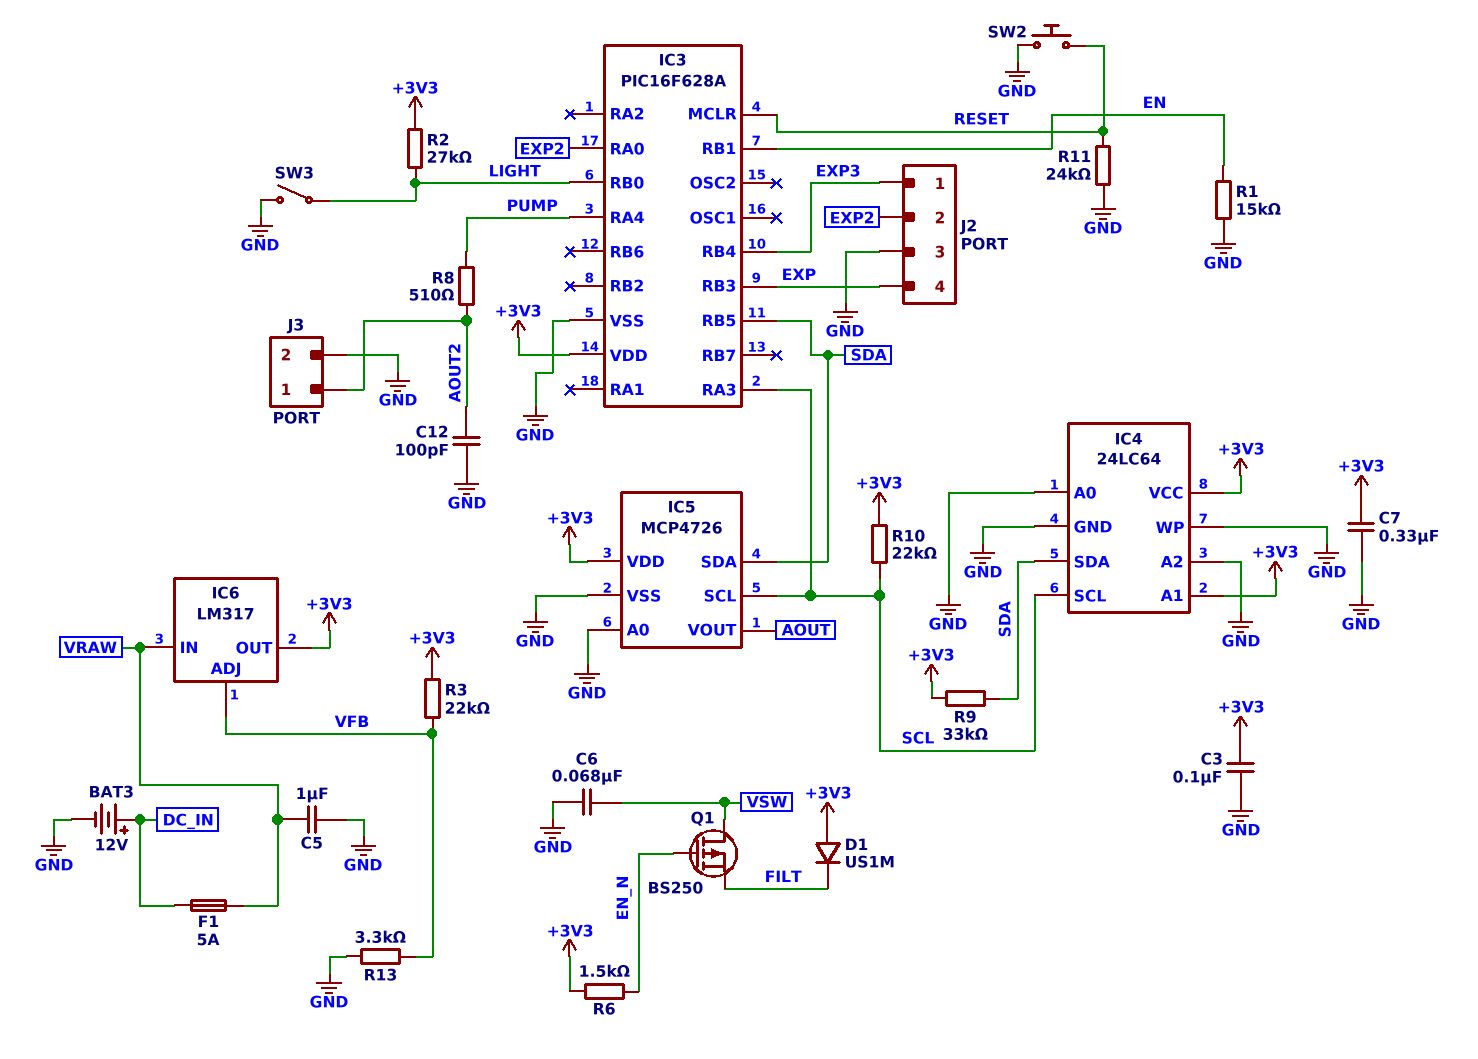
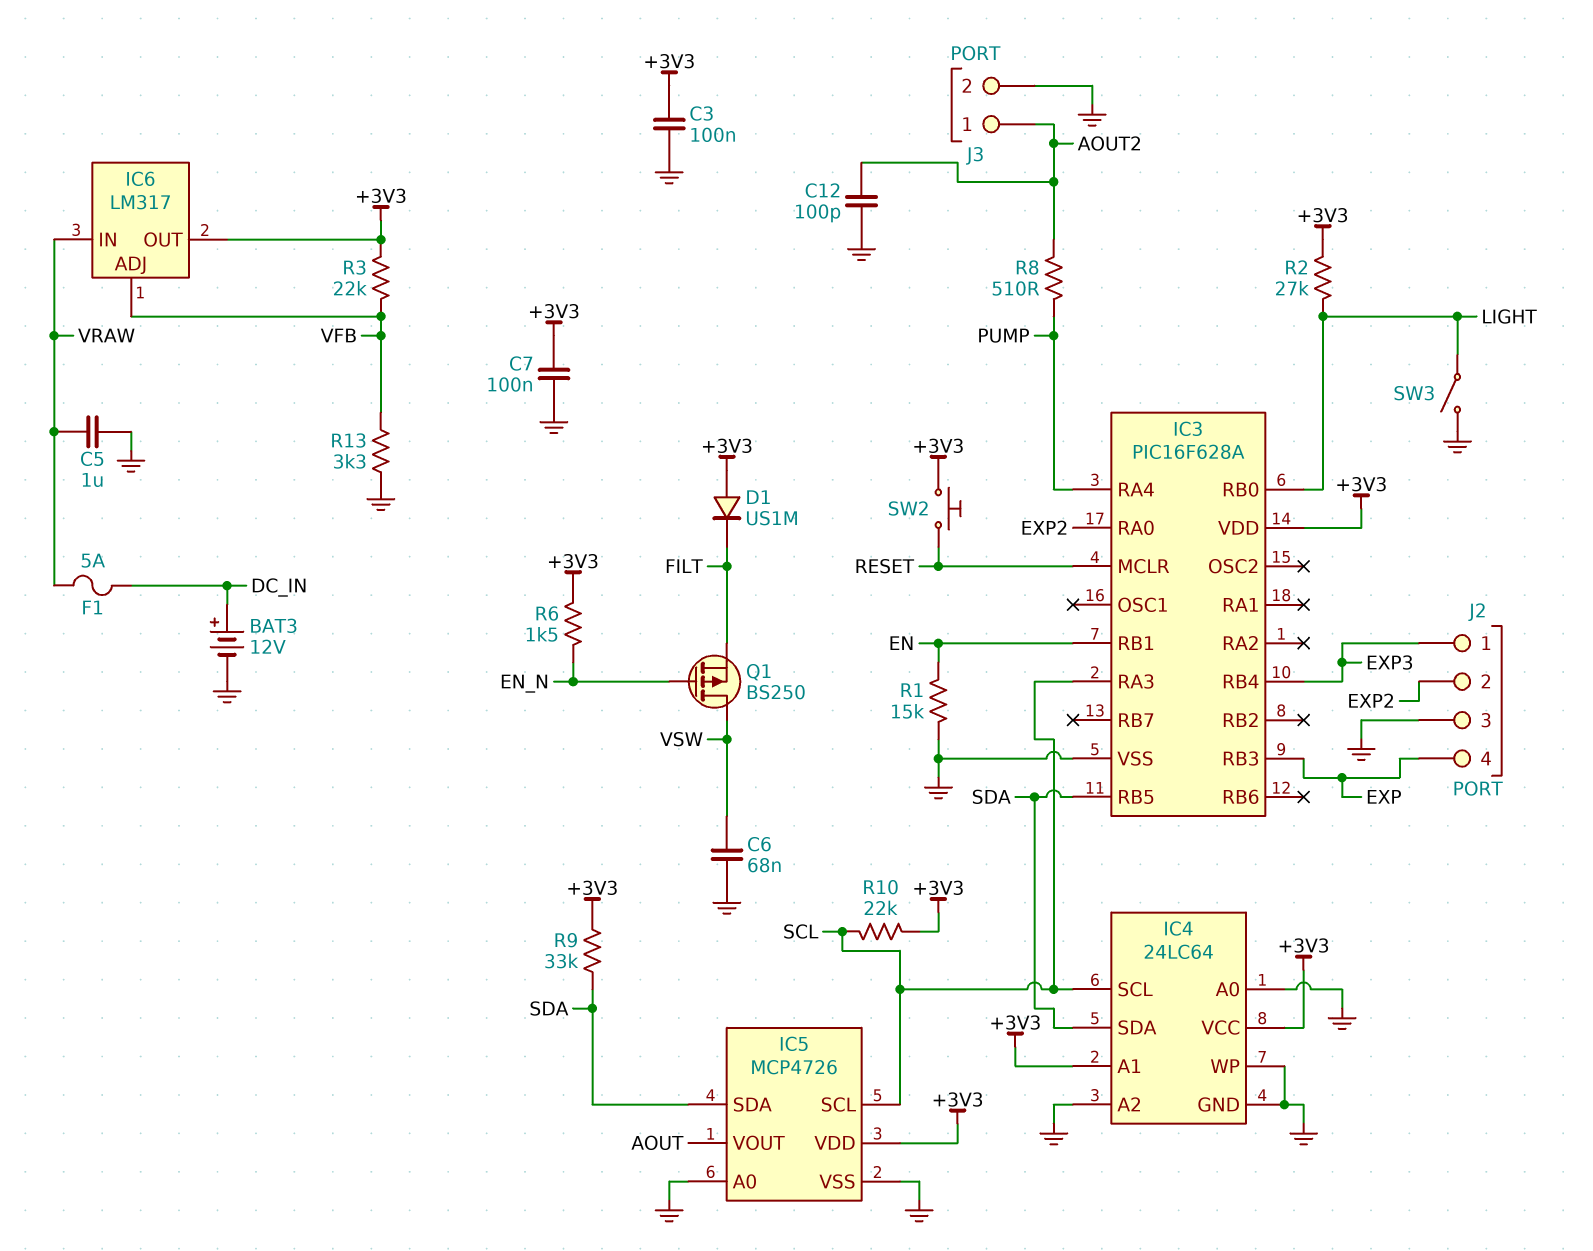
C7: 330nF (+3V3, GND) -> 100nF (+3V3, GND)
R11: 24k (GND, RESET) -> none
SW2: button (GND, RESET) -> button (+3V3, RESET)

